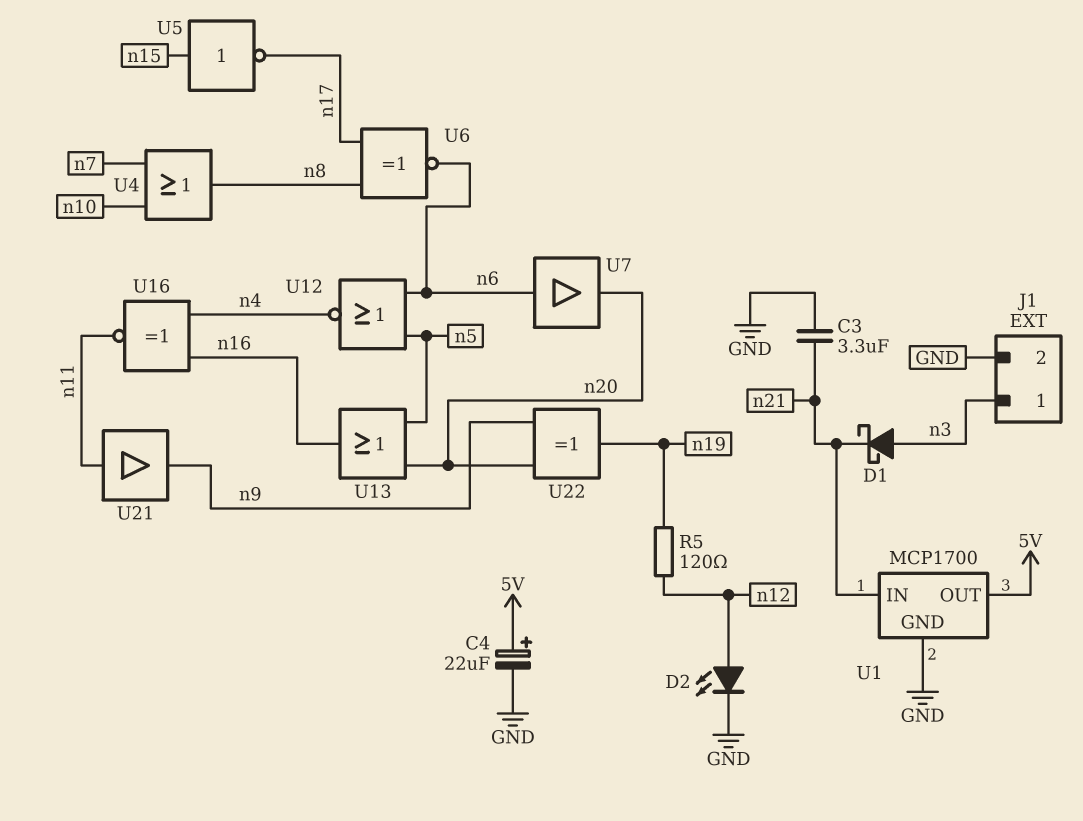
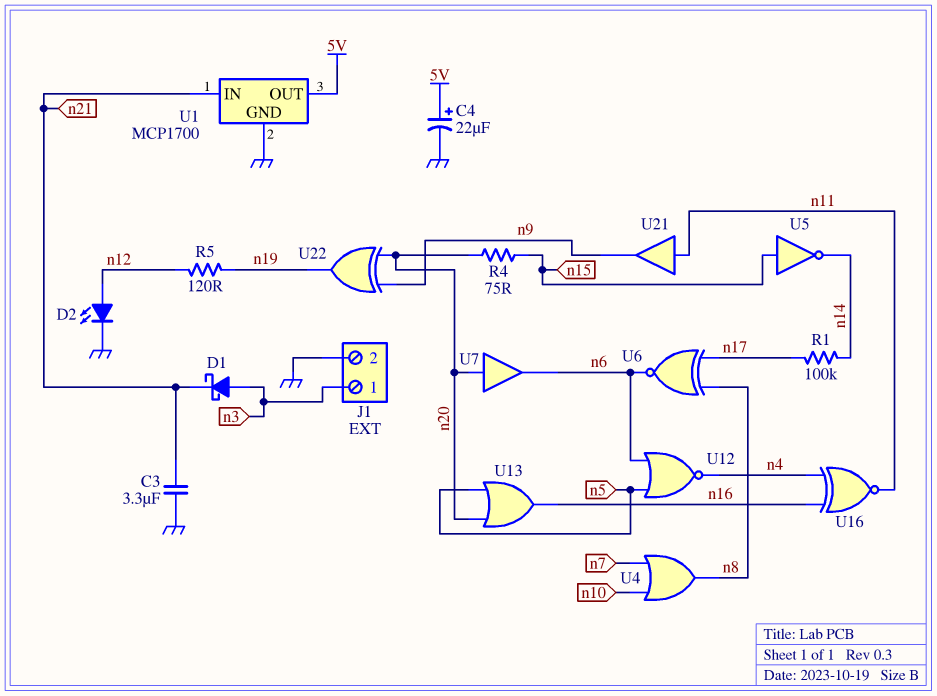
R1: none -> 100k (n14, n17)
R4: none -> 75 (n15, n20)
U5: NOT (in n15, out n17) -> NOT (in n15, out n14)
U7: buffer (in n6, out n20) -> buffer (in n20, out n6)

